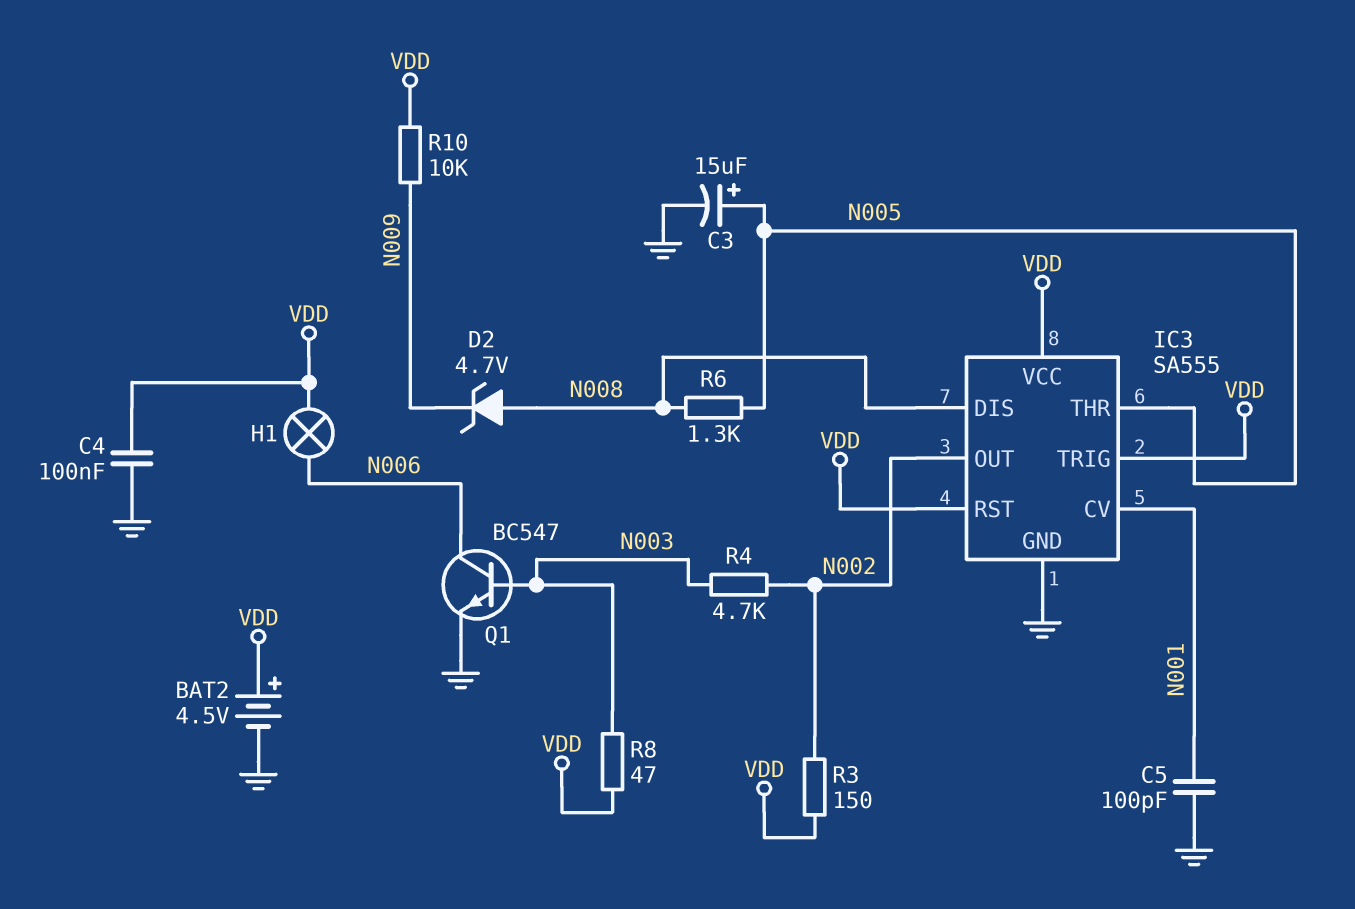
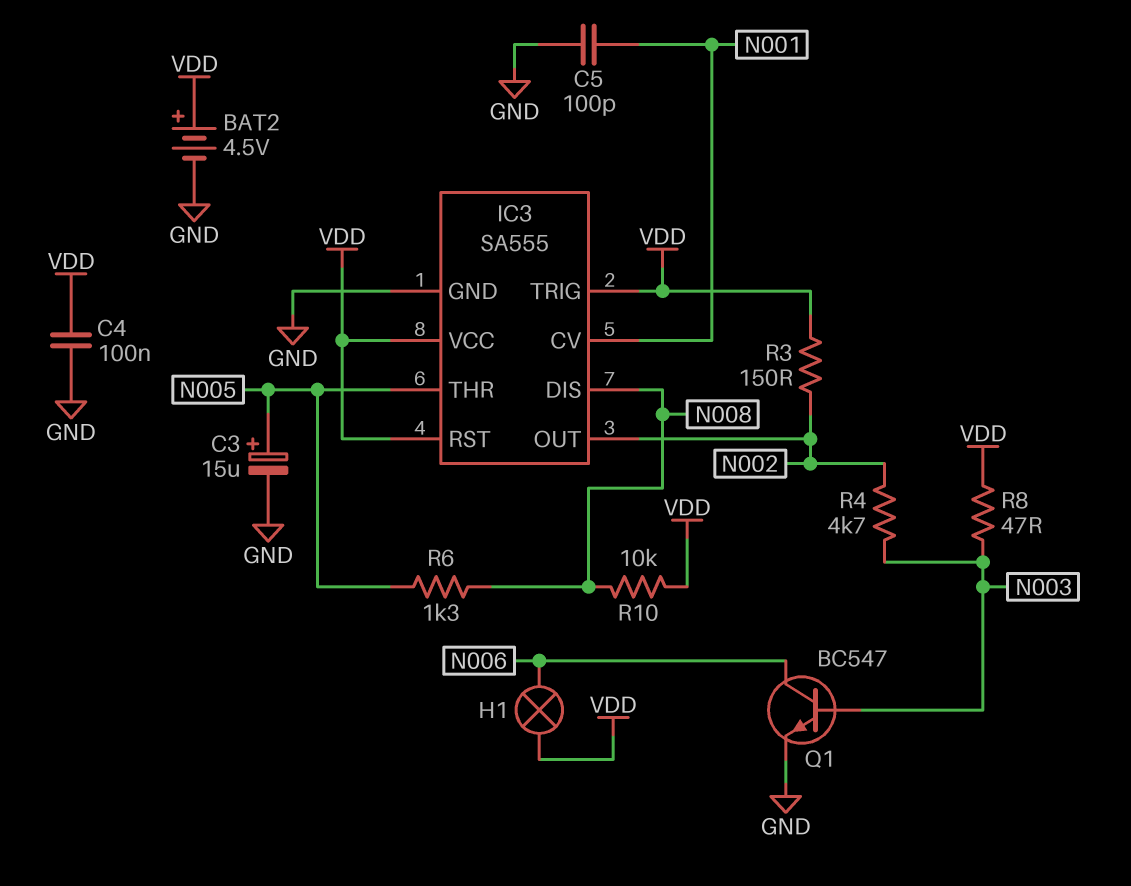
D2: zener 4.7V (A N008, K N009) -> none
R10: 10k (N009, VDD) -> 10k (N008, VDD)

